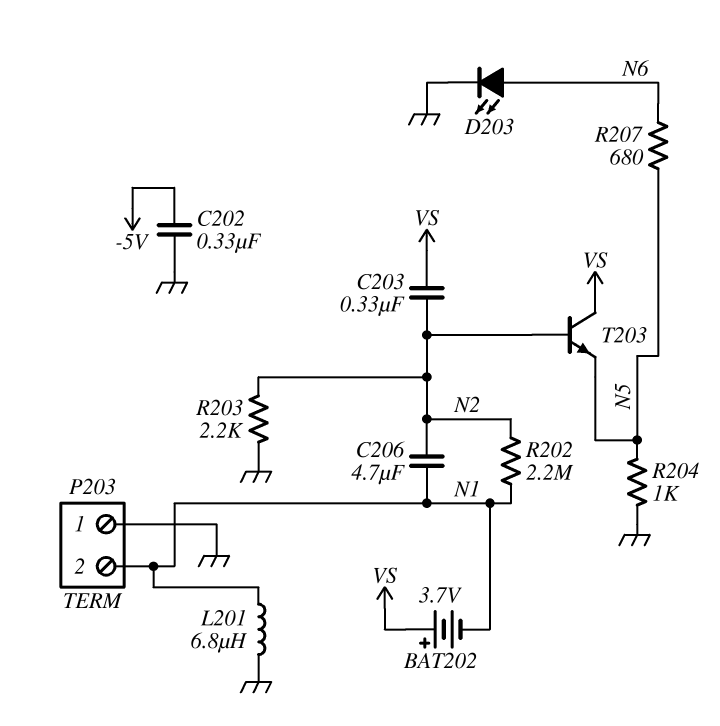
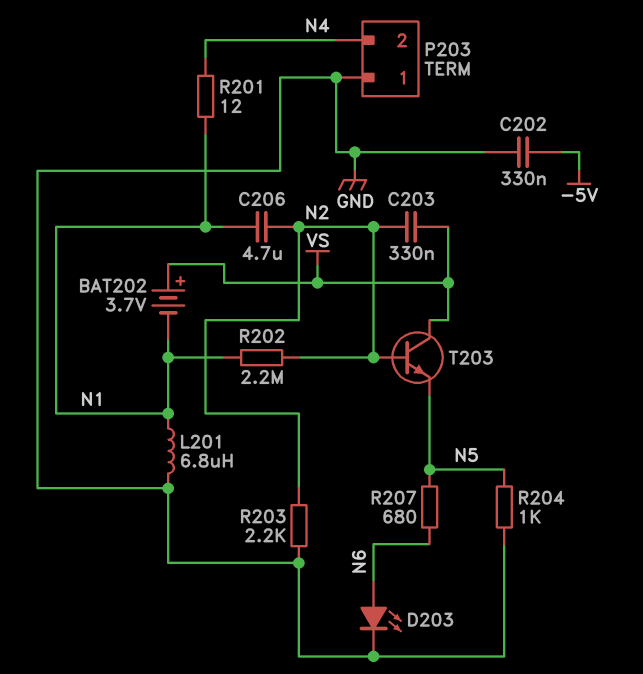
P203 pin 2: N1 -> N4
R201: none -> 12 (N1, N4)

